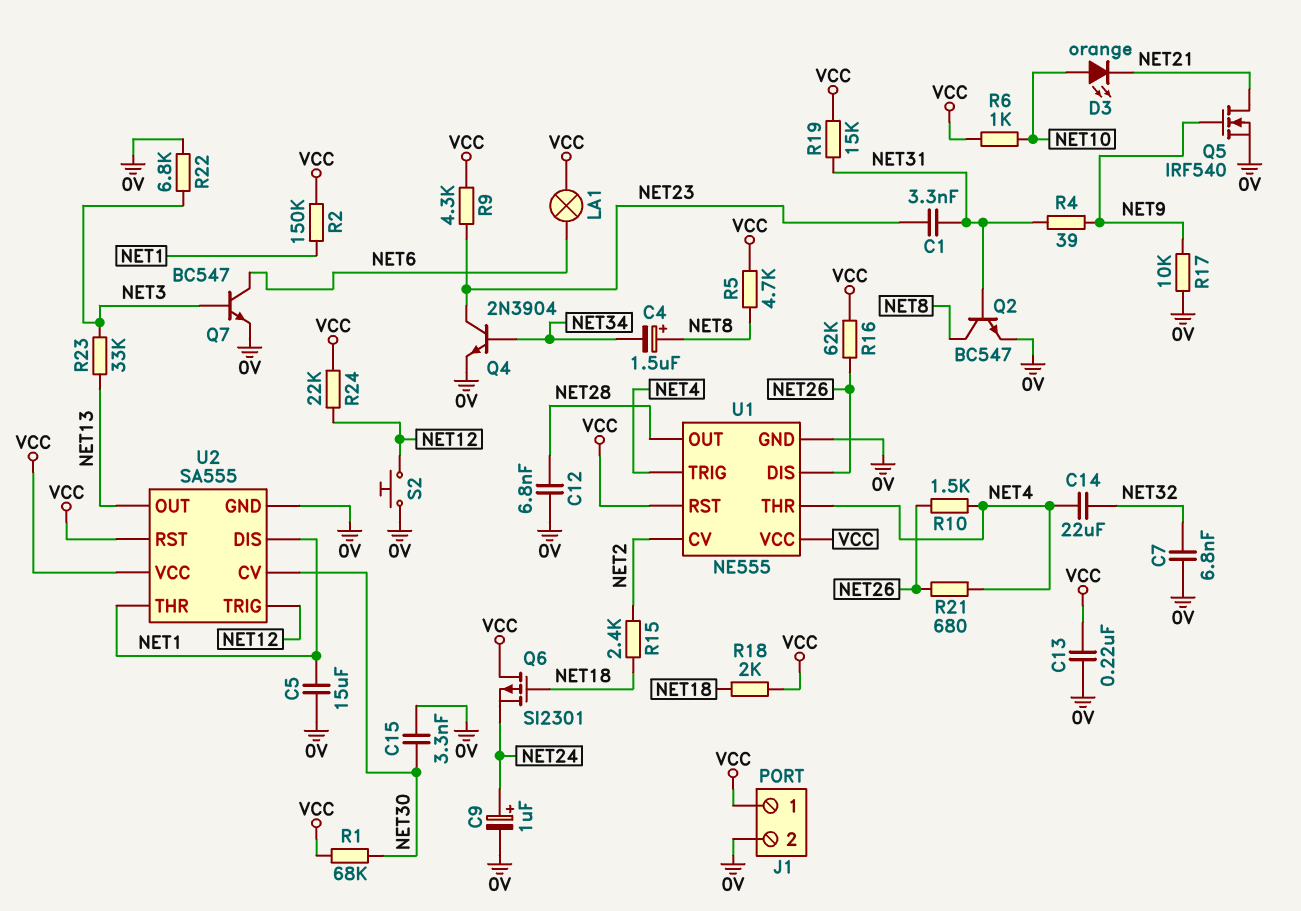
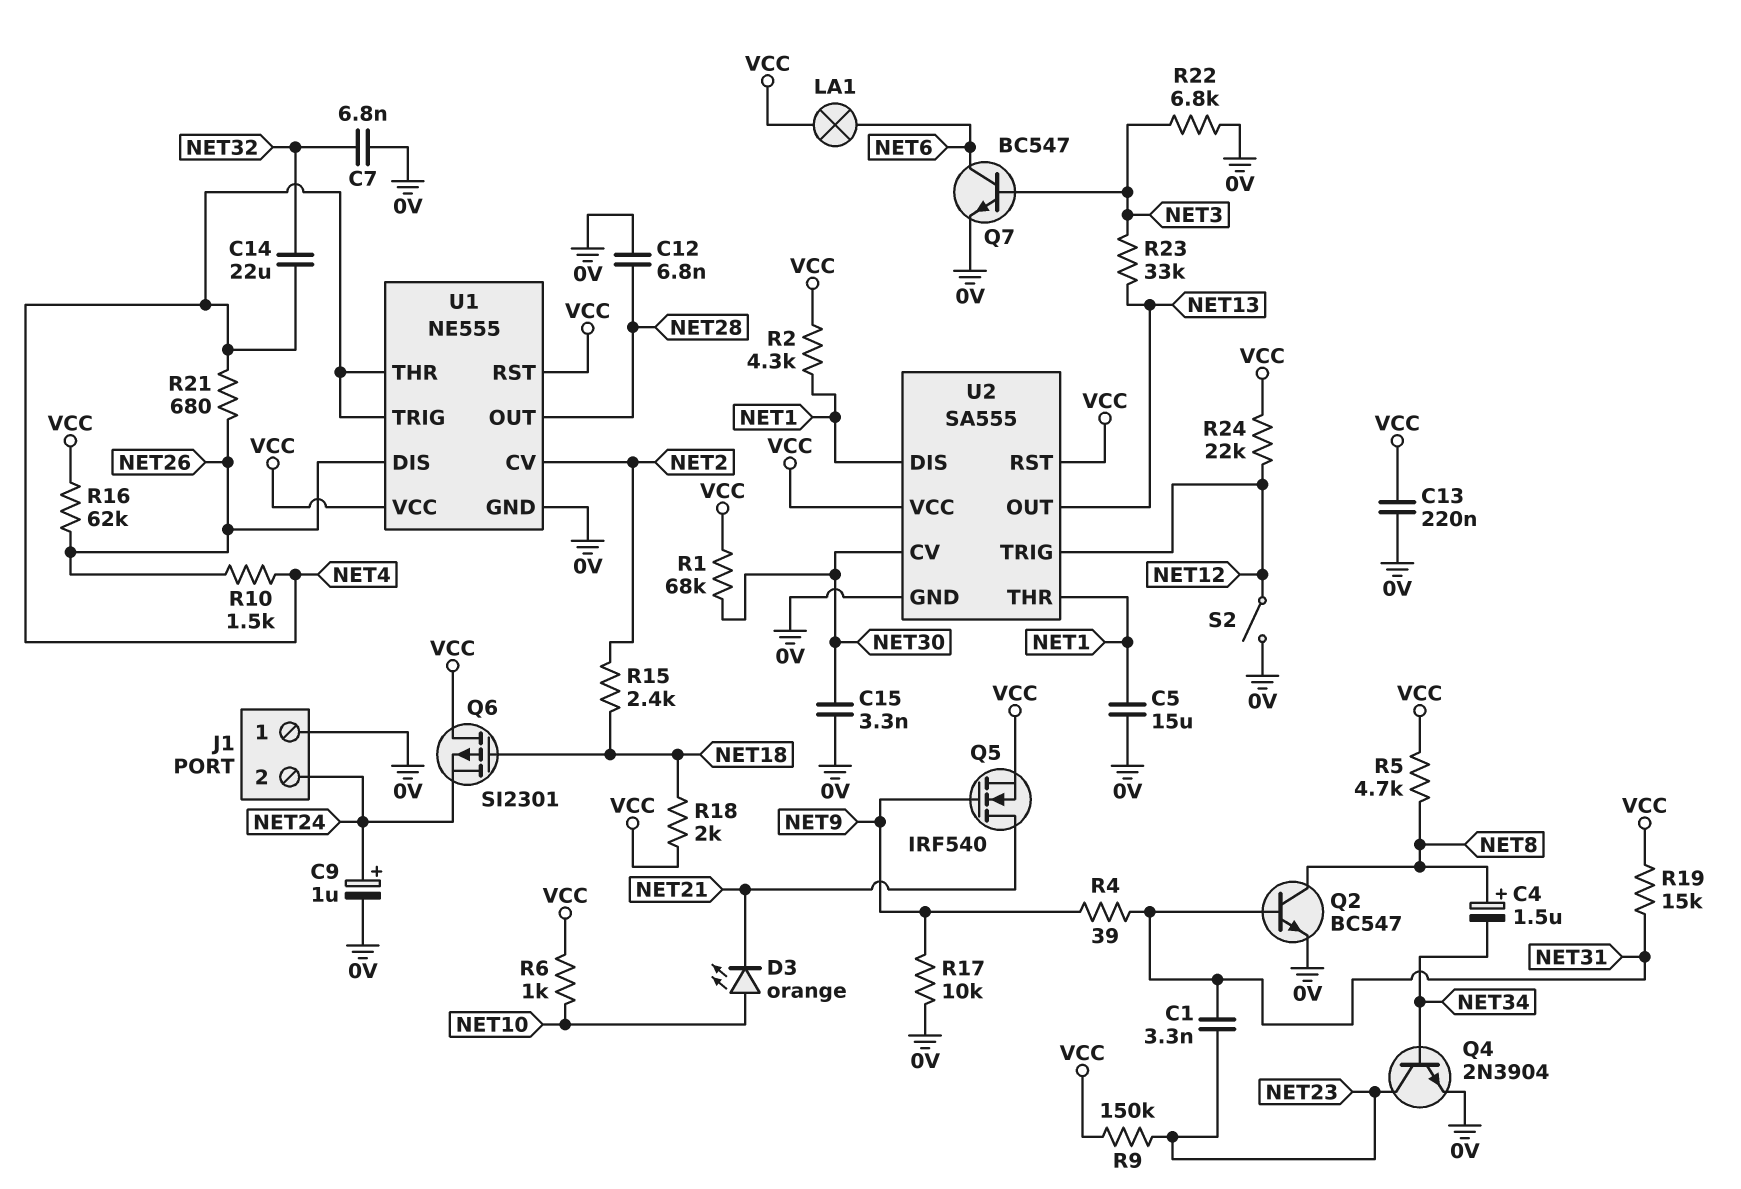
J1 pin 1: VCC -> 0V
J1 pin 2: 0V -> NET24
Q5: NMOS IRF540 (G NET9, D NET21, S 0V) -> NMOS IRF540 (G NET9, D NET21, S VCC)
R2: 150k (NET1, VCC) -> 4.3k (NET1, VCC)
R9: 4.3k (NET23, VCC) -> 150k (NET23, VCC)
S2: button (0V, NET12) -> switch (0V, NET12)

